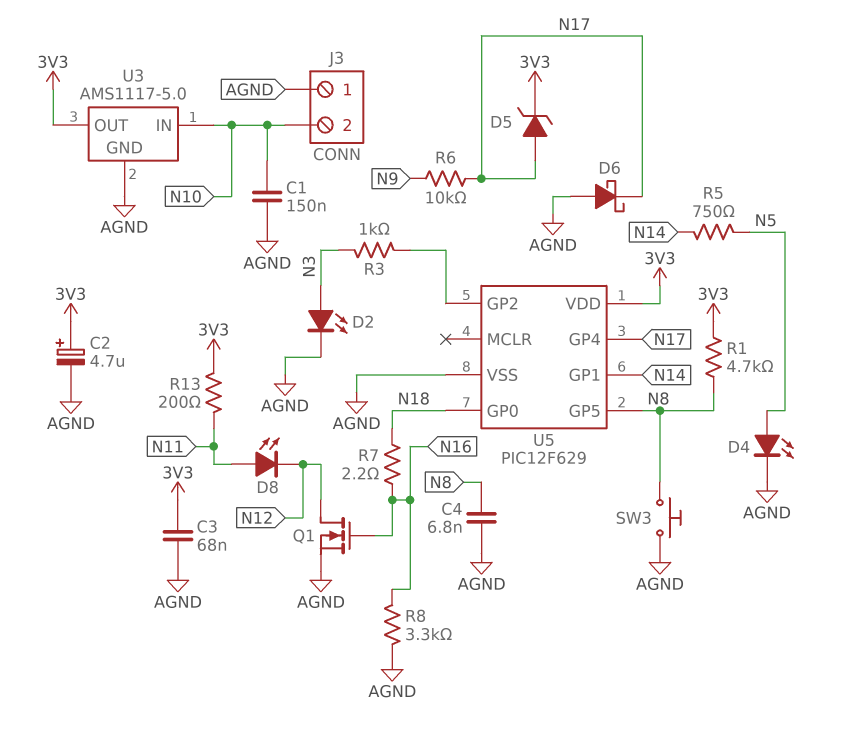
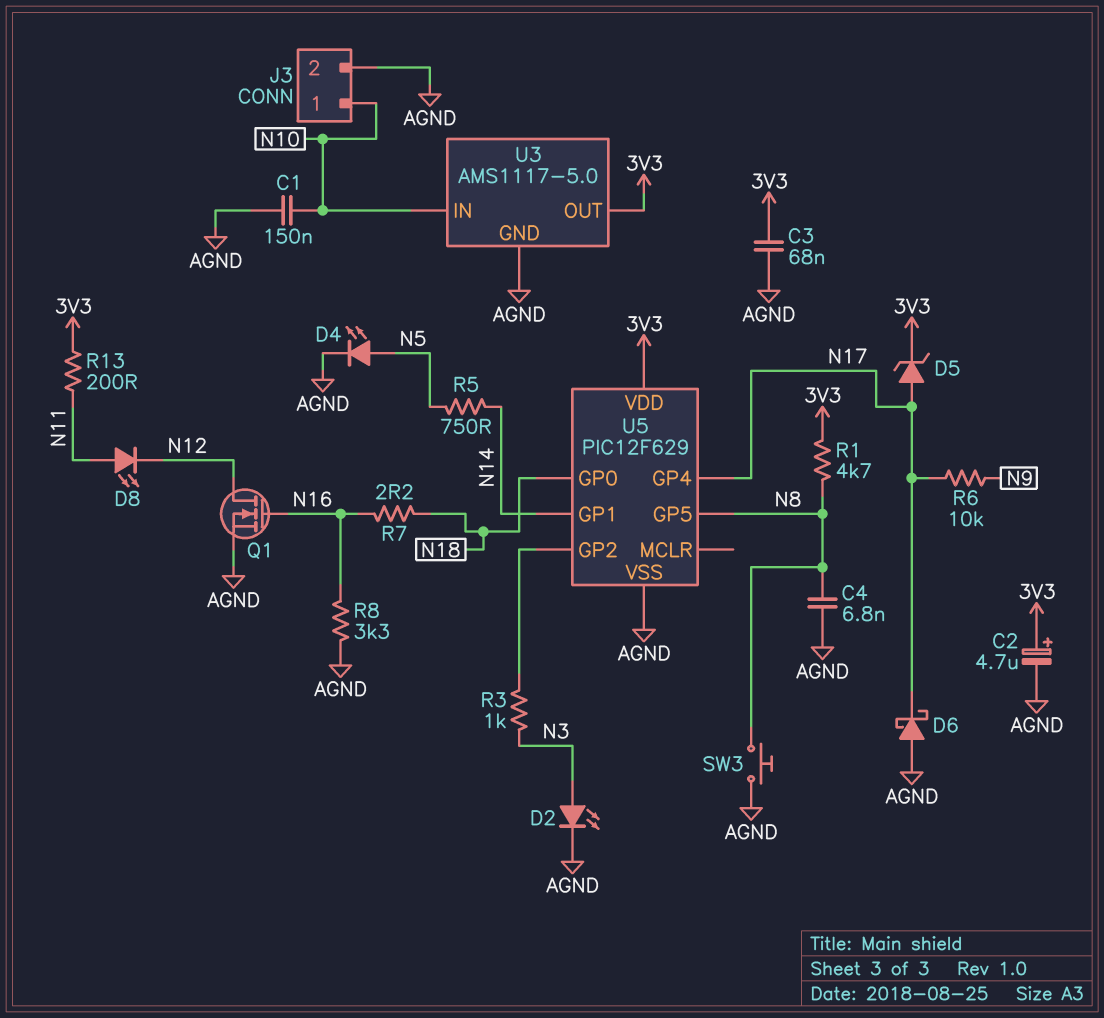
J3 pin 1: AGND -> N10
J3 pin 2: N10 -> AGND

